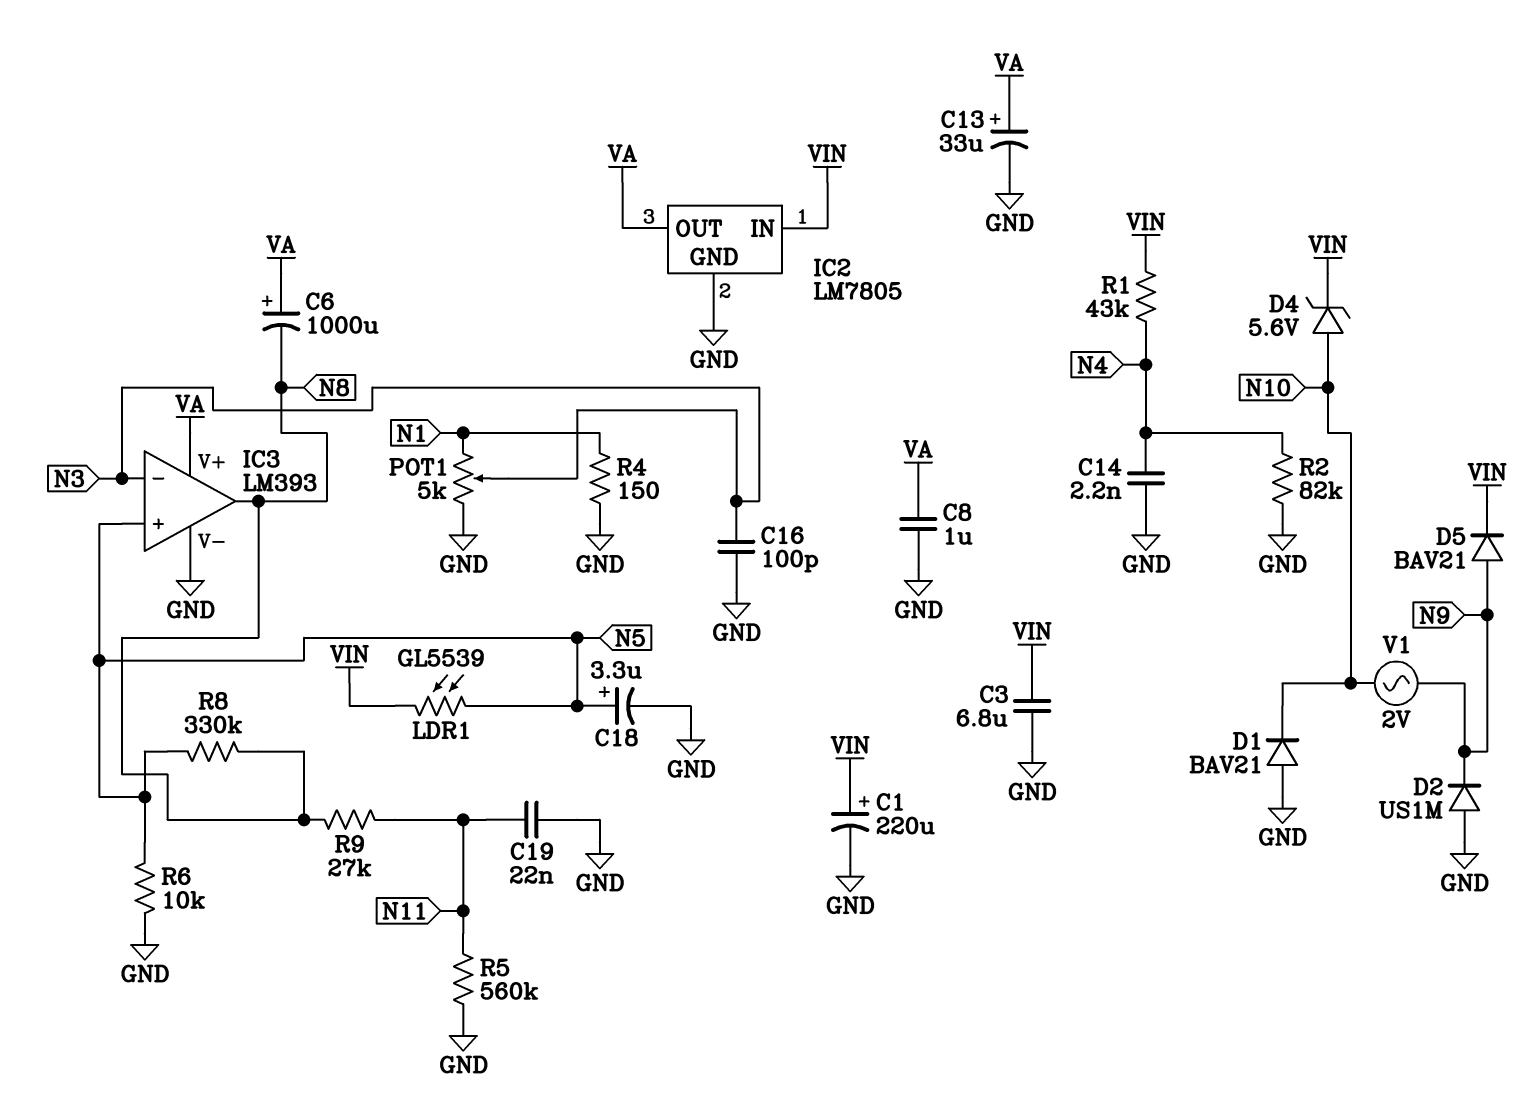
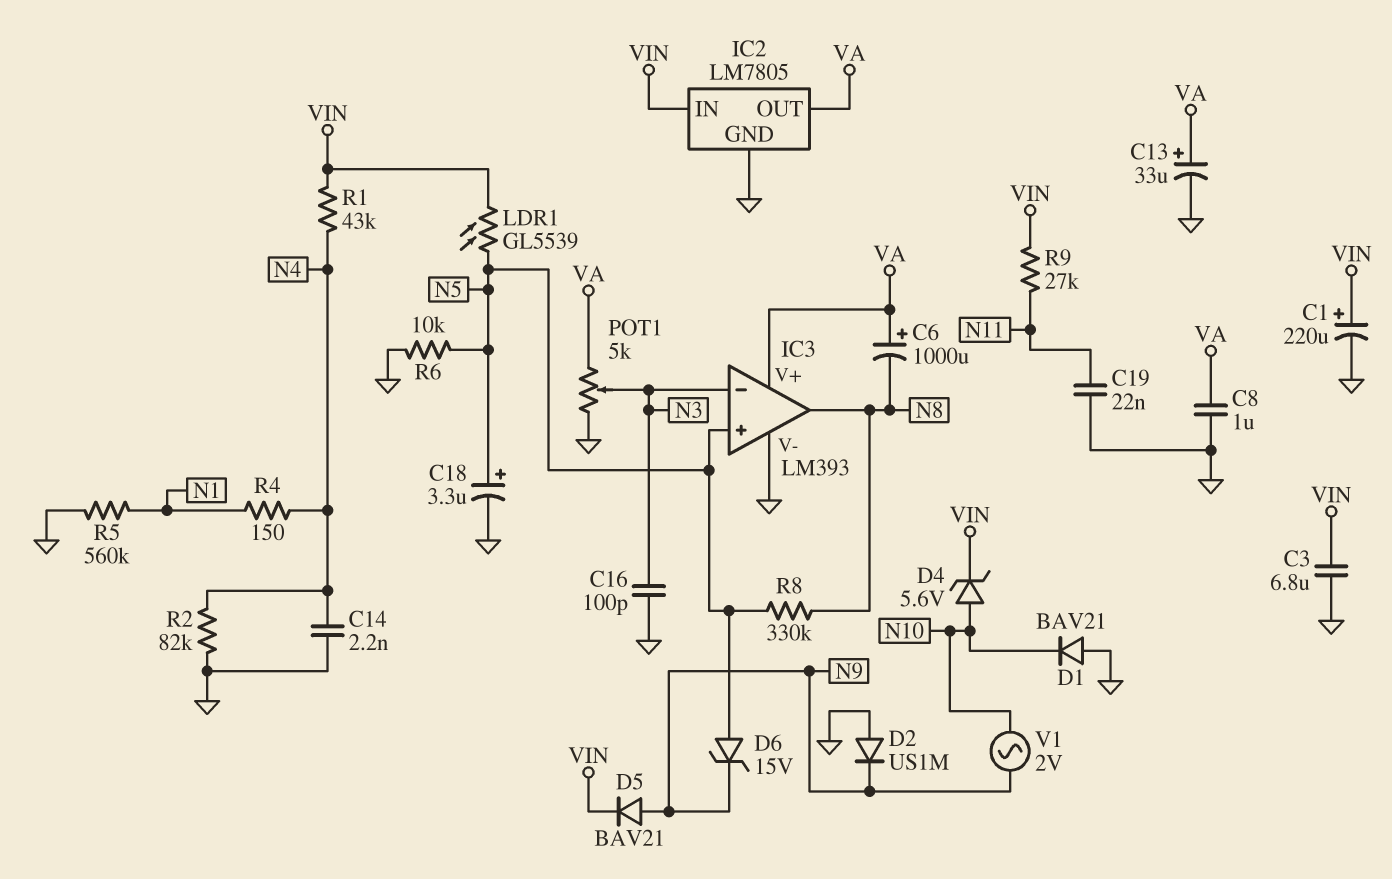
D6: none -> zener 15V (A N5, K N9)
POT1: 5k (GND, N1, wiper N3) -> 5k (GND, VA, wiper N3)
R4: 150 (GND, N1) -> 150 (N1, N4)
R5: 560k (GND, N11) -> 560k (GND, N1)
R9: 27k (N8, N11) -> 27k (N11, VIN)

